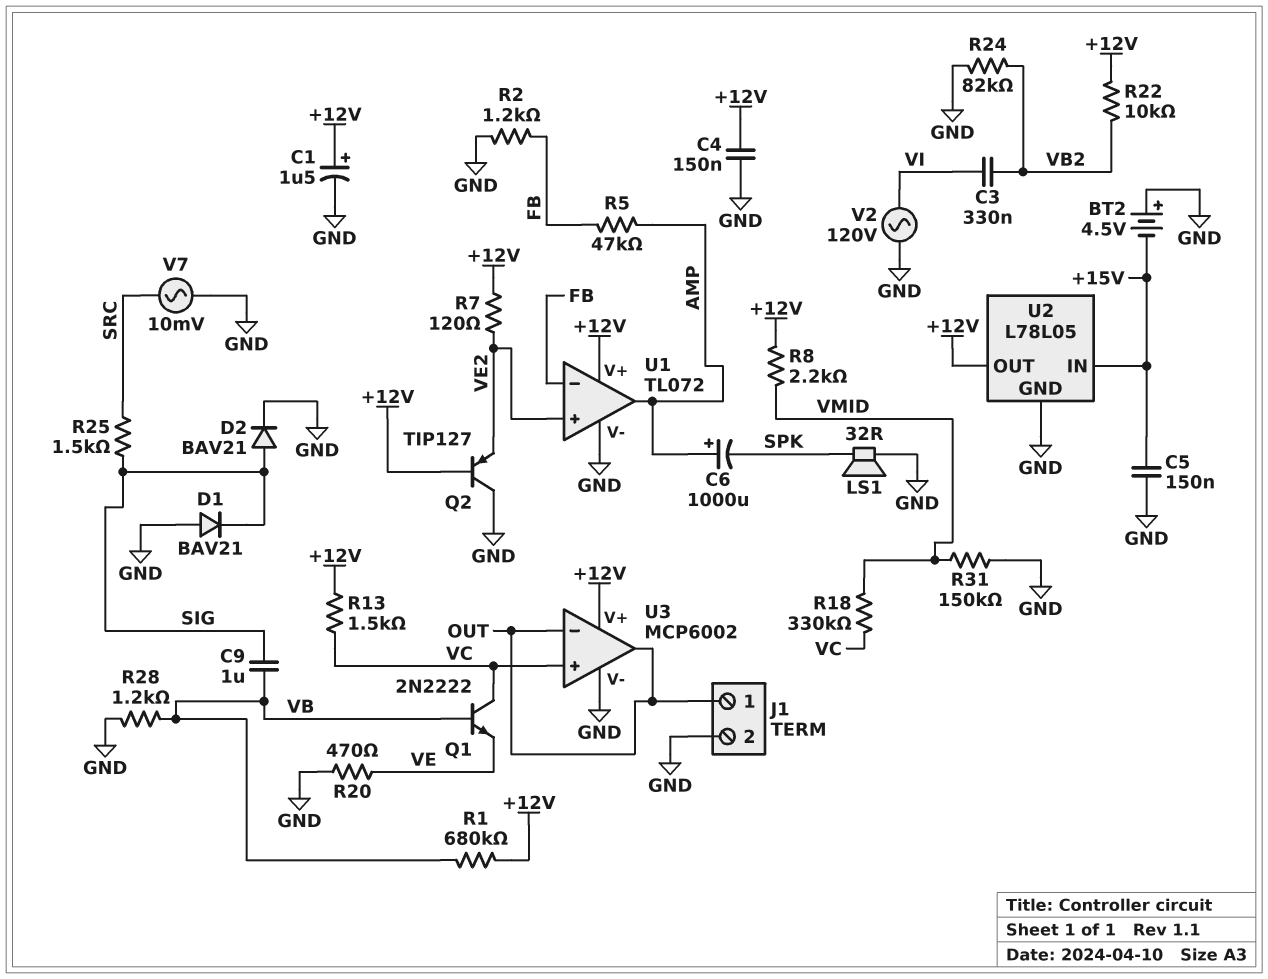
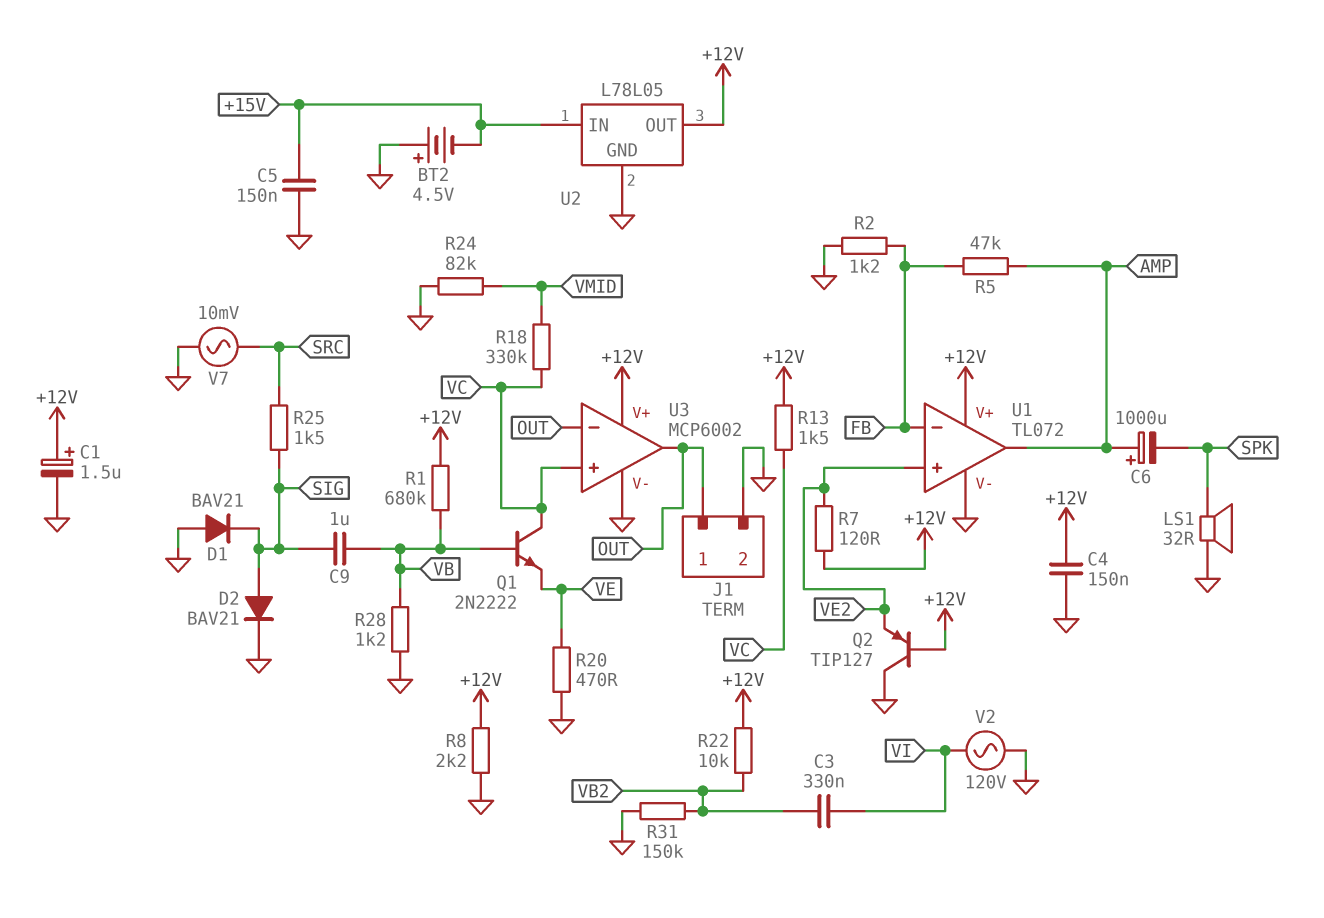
R8: 2.2k (+12V, VMID) -> 2.2k (+12V, GND)
R24: 82k (GND, VB2) -> 82k (GND, VMID)
R31: 150k (GND, VMID) -> 150k (GND, VB2)

